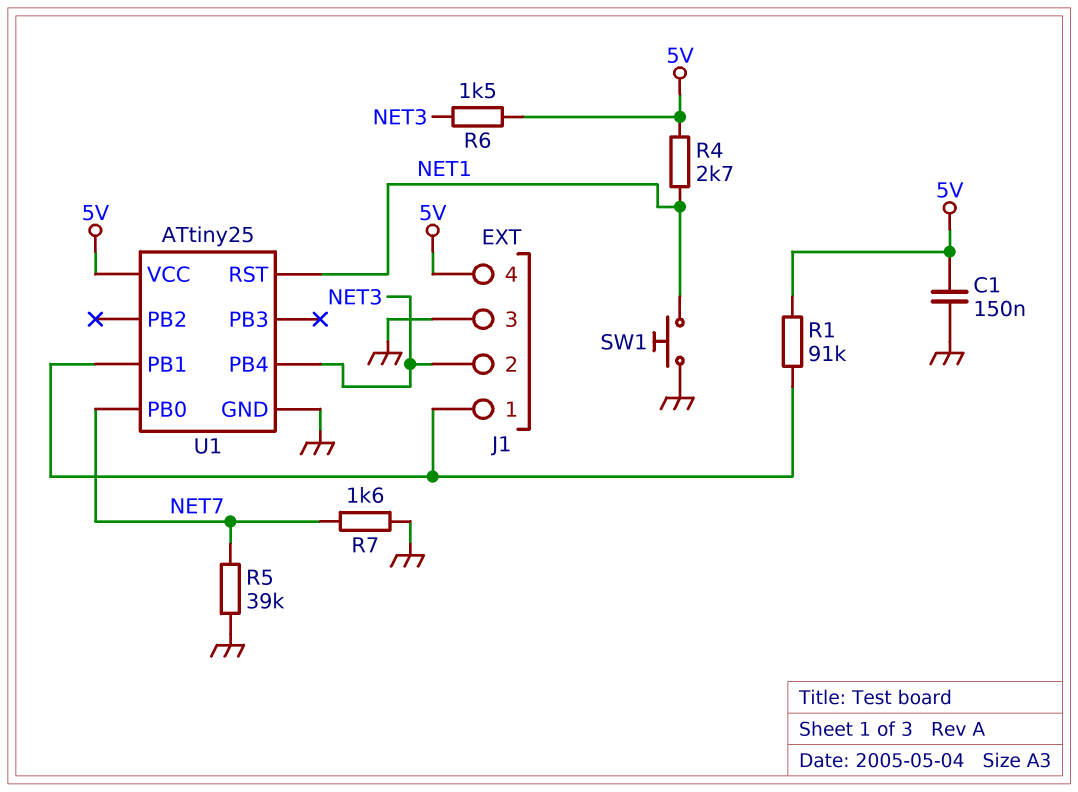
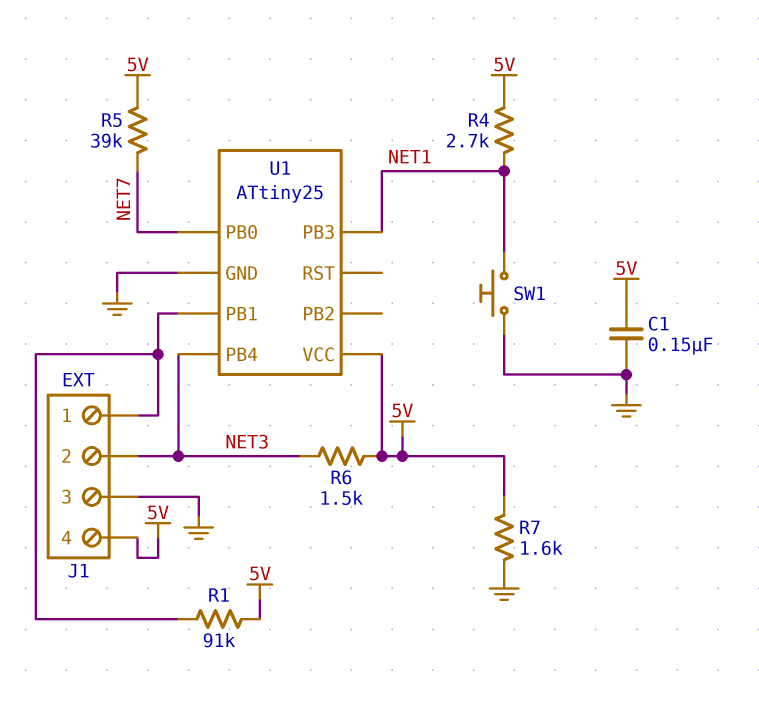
R5: 39k (GND, NET7) -> 39k (5V, NET7)
R7: 1.6k (GND, NET7) -> 1.6k (5V, GND)
U1 pin PB3: none -> NET1
U1 pin RST: NET1 -> none

